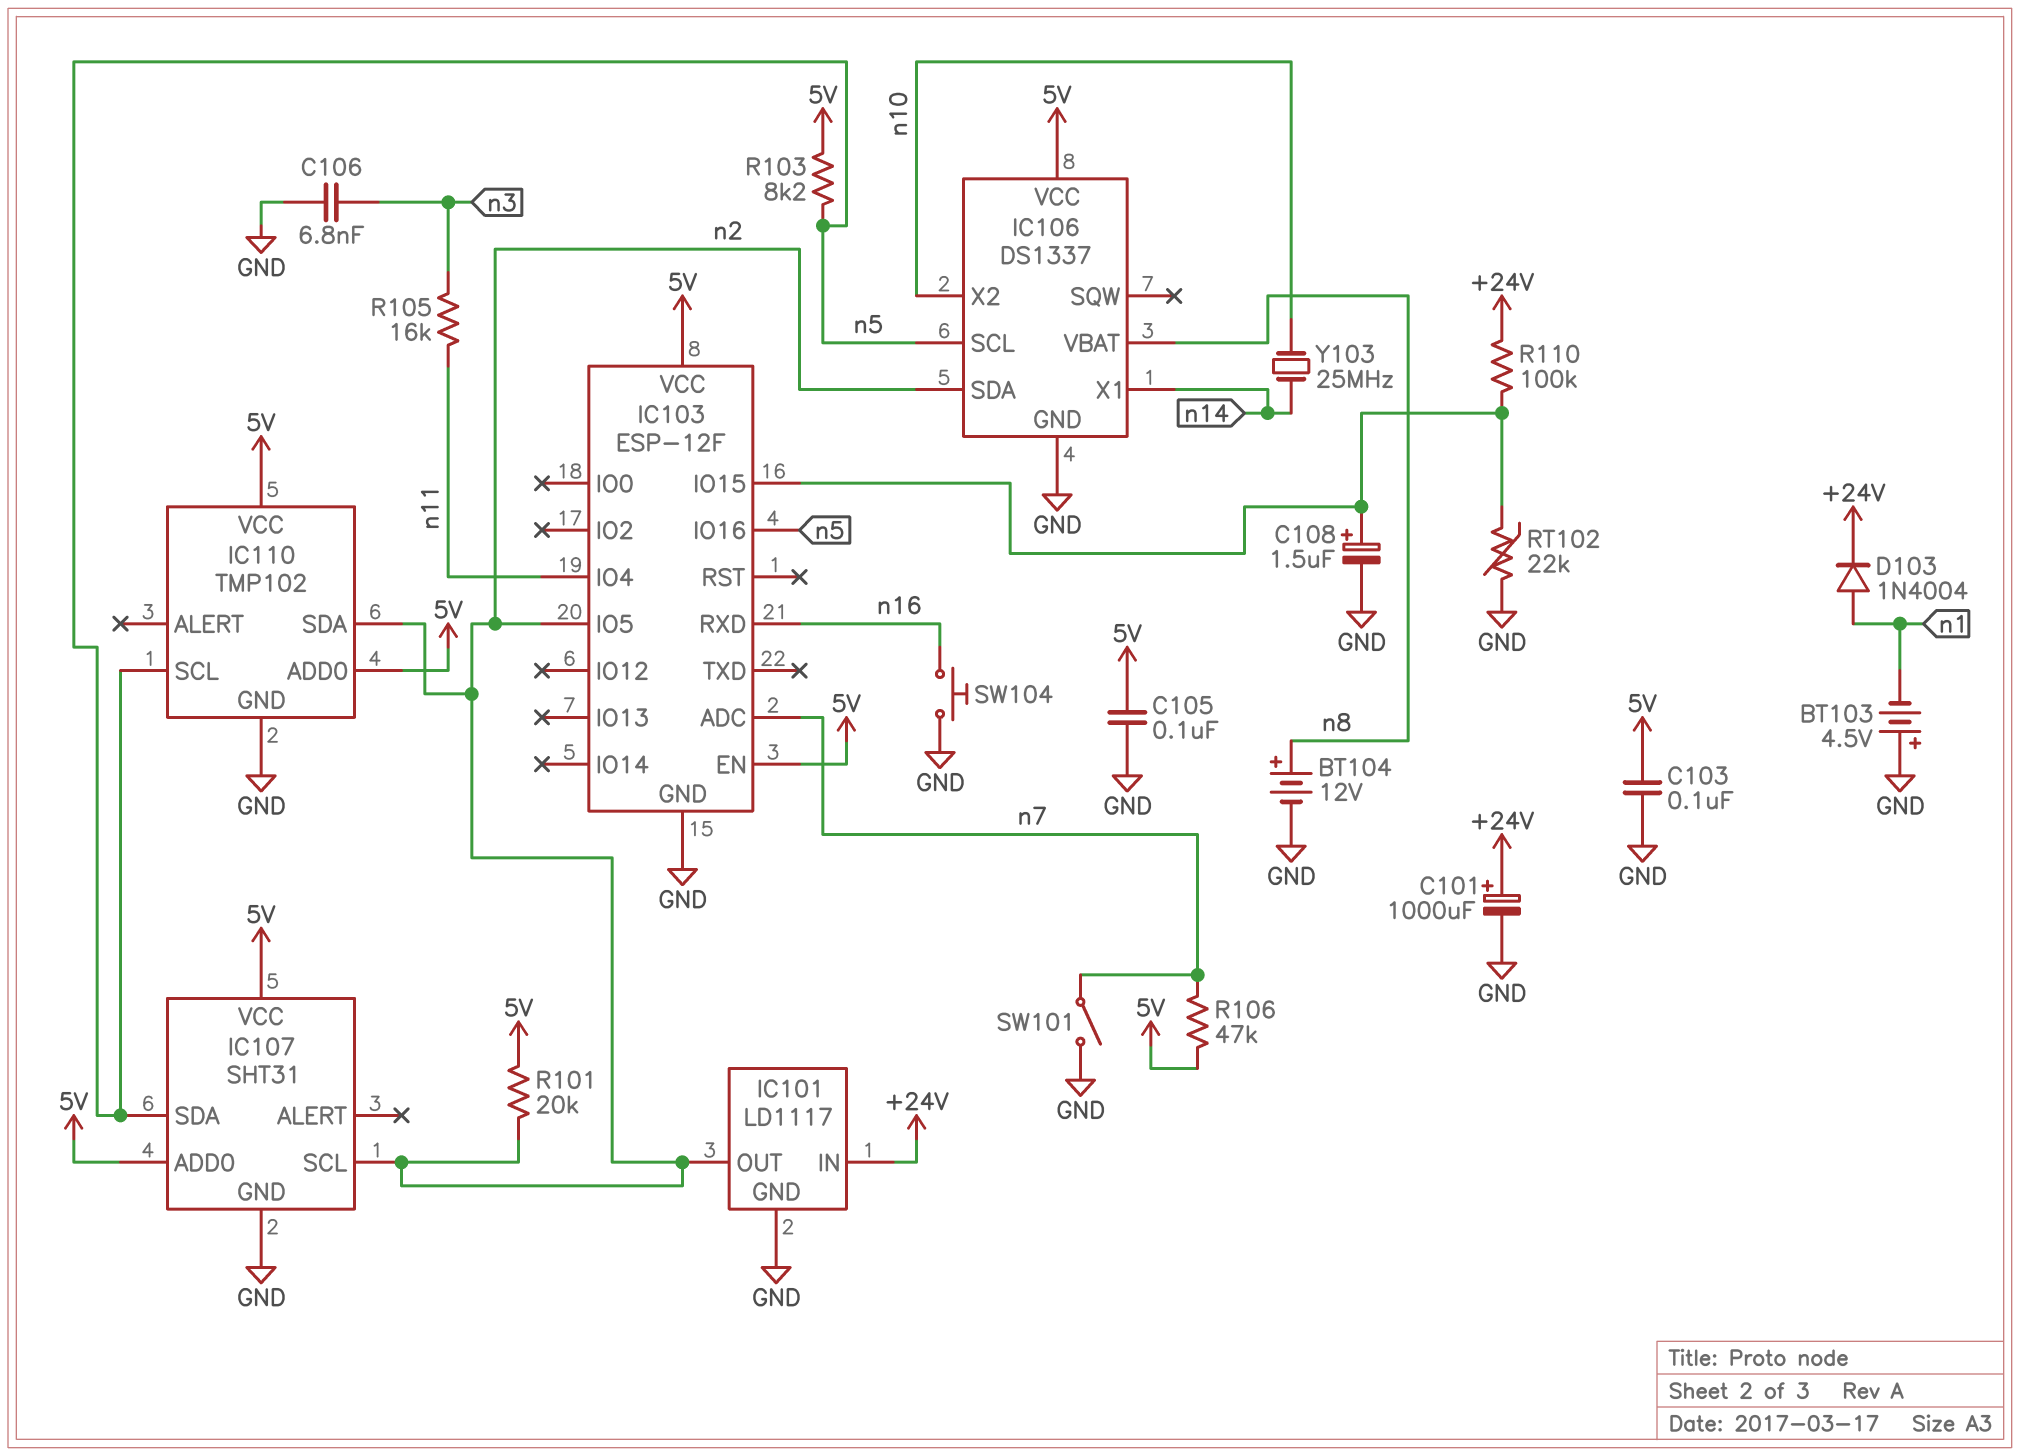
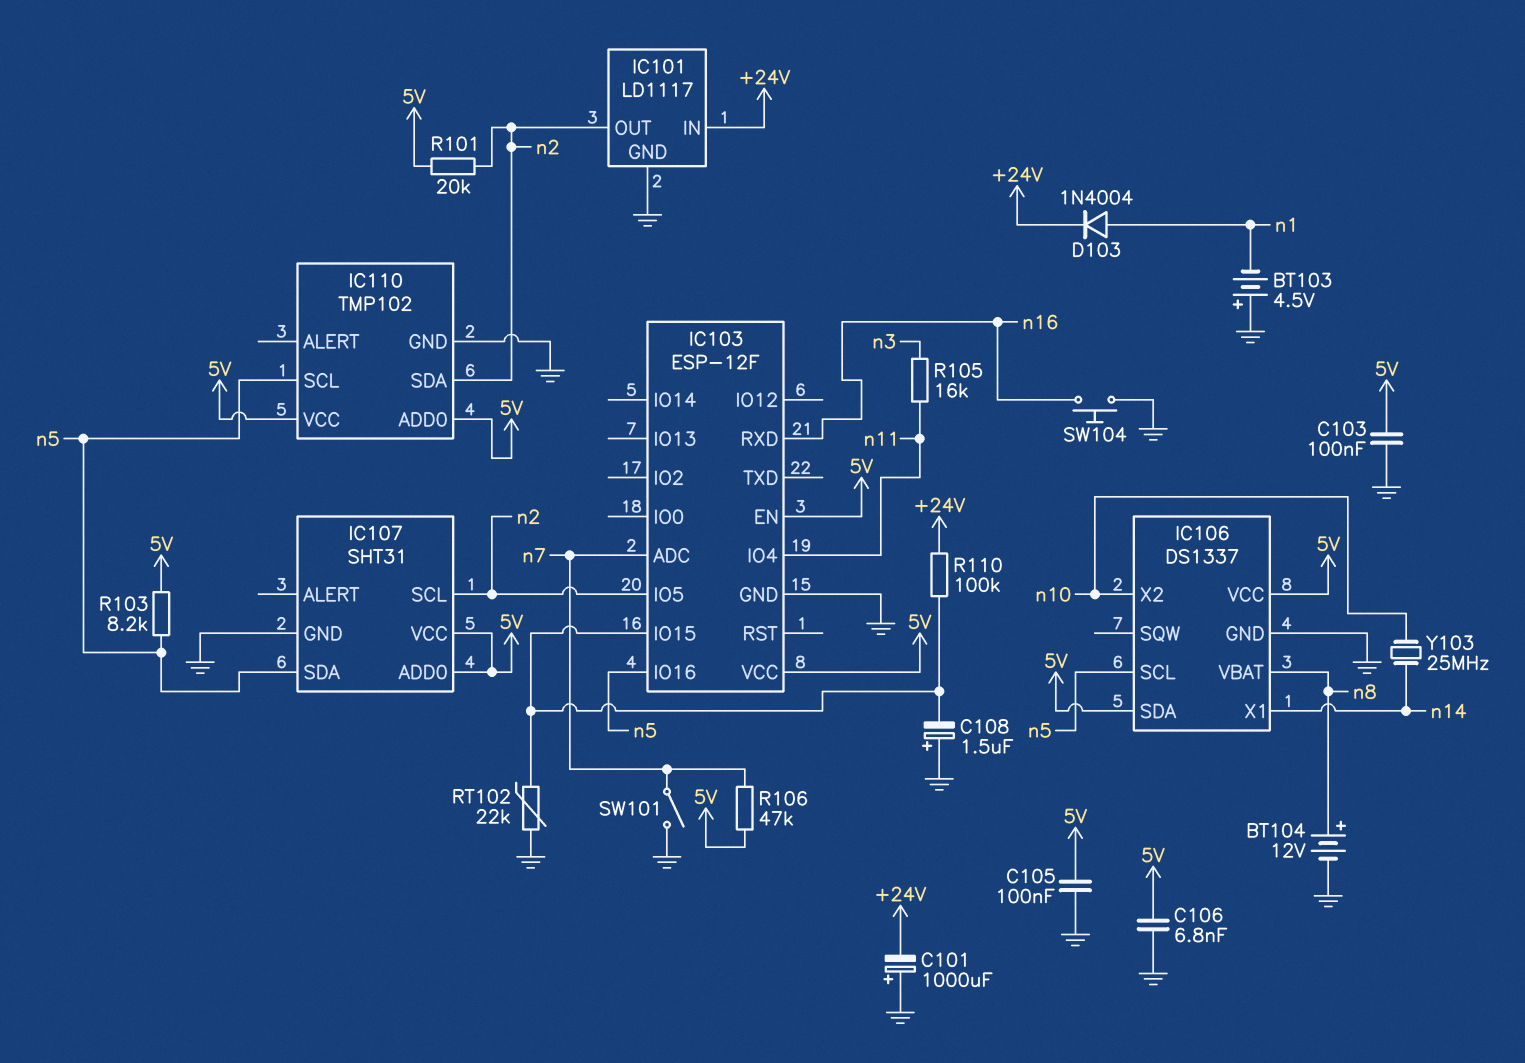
C101: 1000uF (plus +24V, minus GND) -> 1000uF (plus GND, minus +24V)
C106: 6.8nF (GND, n3) -> 6.8nF (5V, GND)
C108: 1.5uF (plus IC103/IO15, minus GND) -> 1.5uF (plus GND, minus IC103/IO15)
IC106 pin SDA: n2 -> 5V

